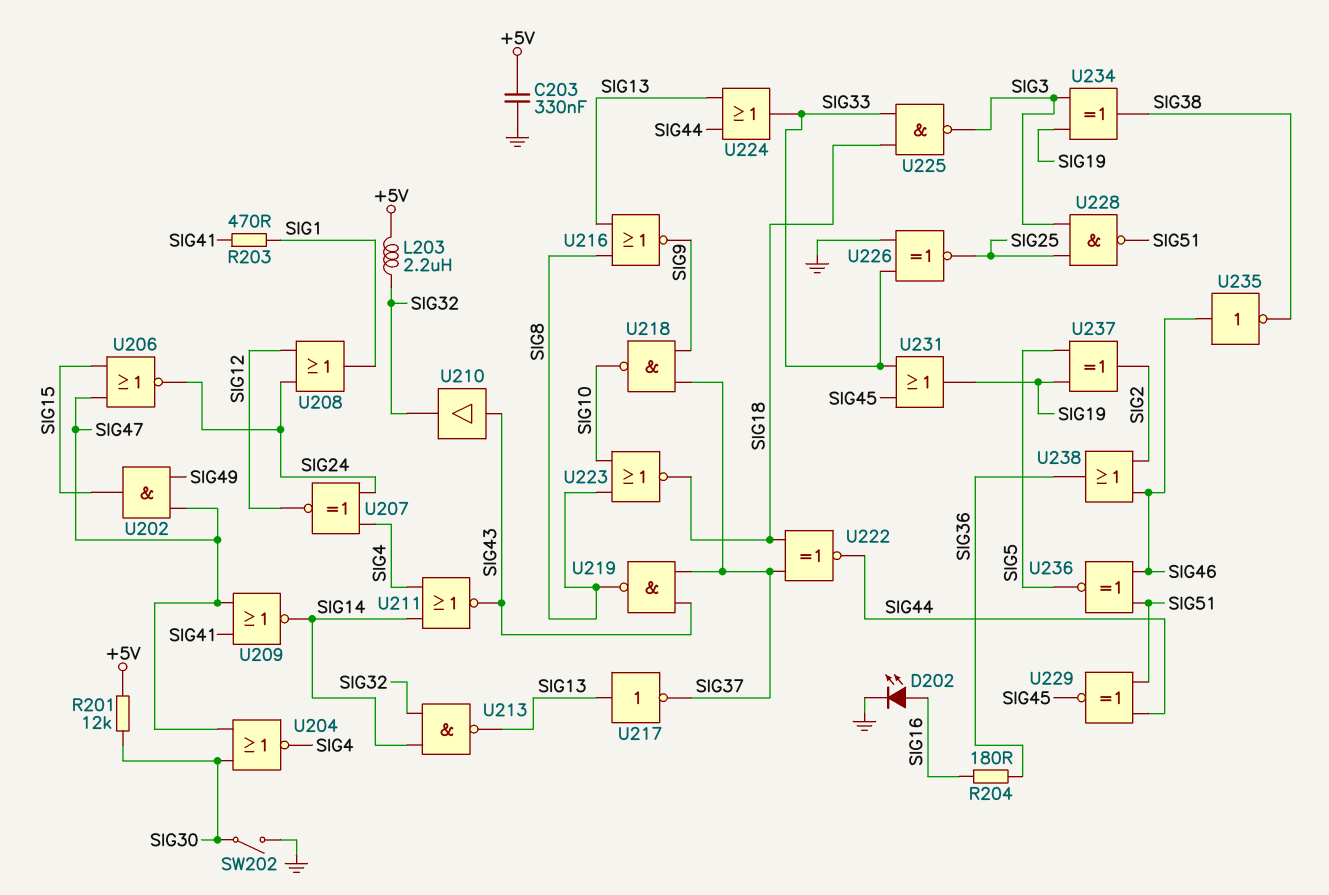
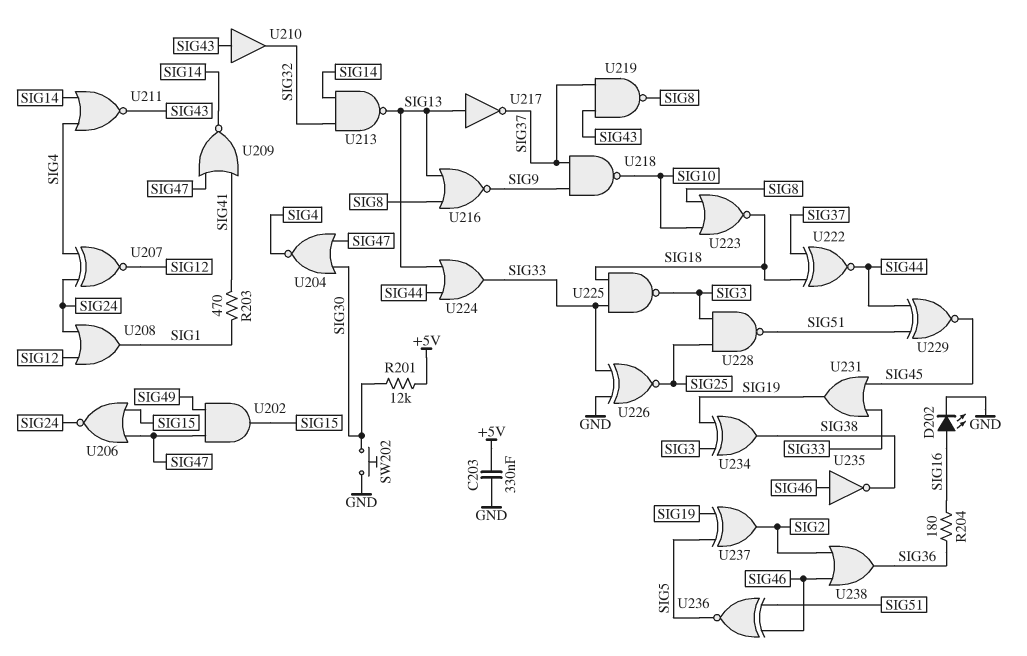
L203: 2.2uH (+5V, SIG32) -> none
SW202: switch (GND, SIG30) -> button (GND, SIG30)

